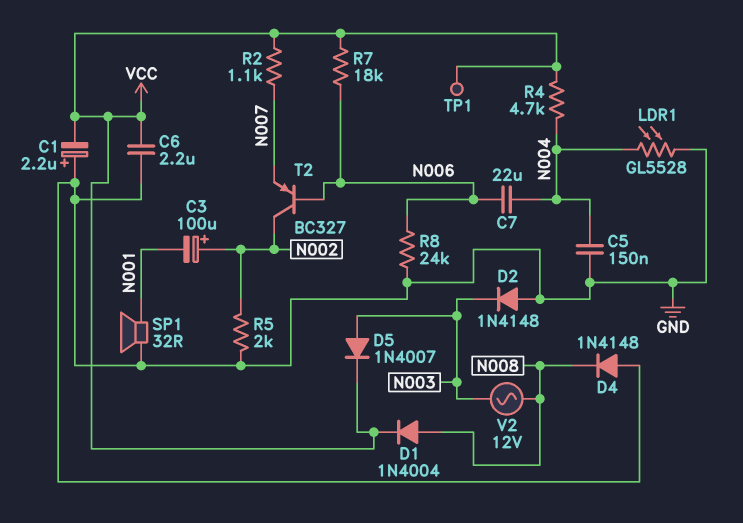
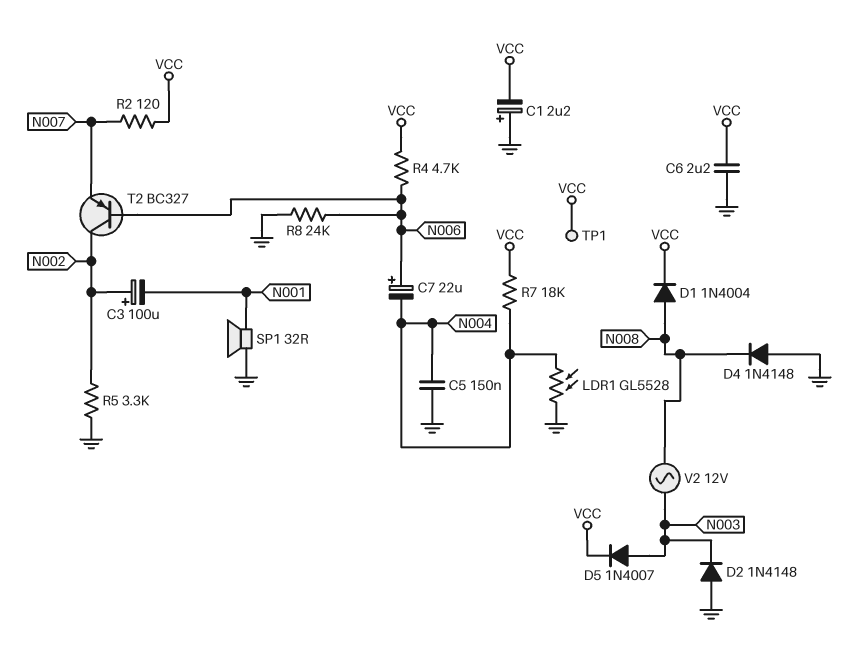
C7: 22uF (N004, N006) -> 22uF (plus N006, minus N004)
R2: 1.1k (N007, VCC) -> 120 (N007, VCC)
R4: 4.7k (N004, VCC) -> 4.7k (N006, VCC)
R5: 2k (GND, N002) -> 3.3k (GND, N002)
R7: 18k (N006, VCC) -> 18k (N004, VCC)

